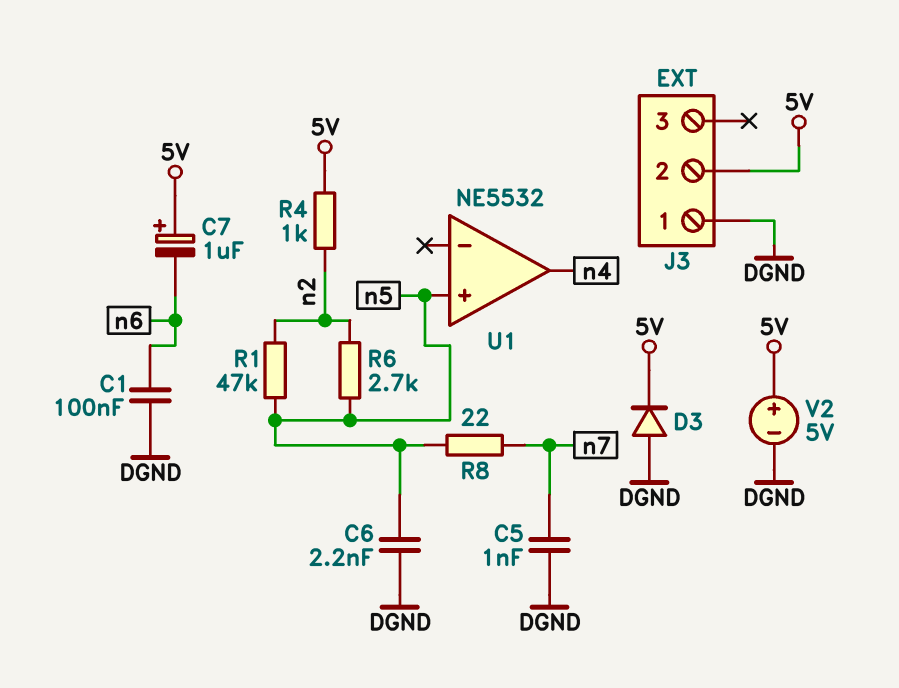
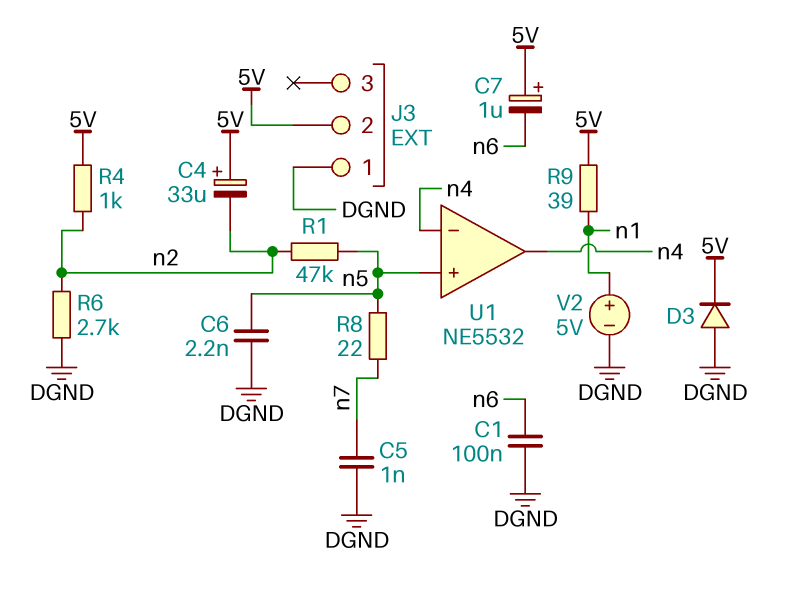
C4: none -> 33uF (plus 5V, minus n2)
R6: 2.7k (n2, n5) -> 2.7k (DGND, n2)
R9: none -> 39 (5V, n1)
U1 pin in-: none -> n4
V2: 5V (plus 5V, minus DGND) -> 5V (plus n1, minus DGND)

